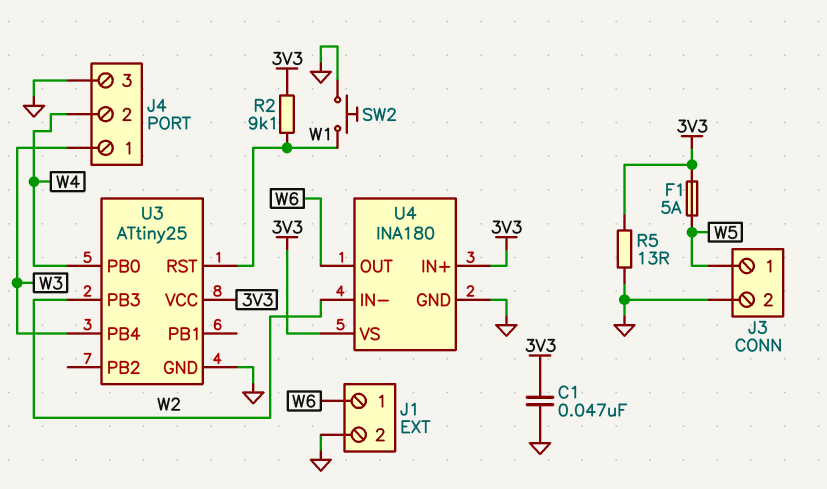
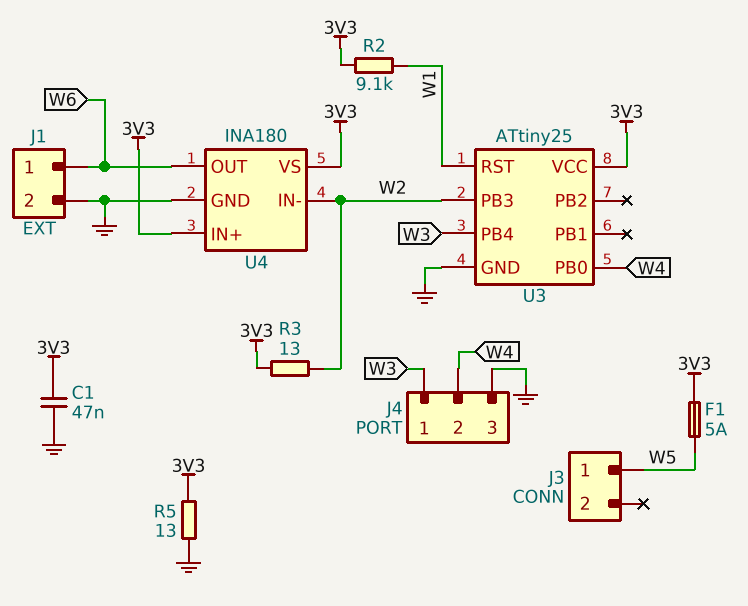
J3 pin 2: GND -> none
R3: none -> 13 (3V3, W2)
SW2: button (GND, W1) -> none

